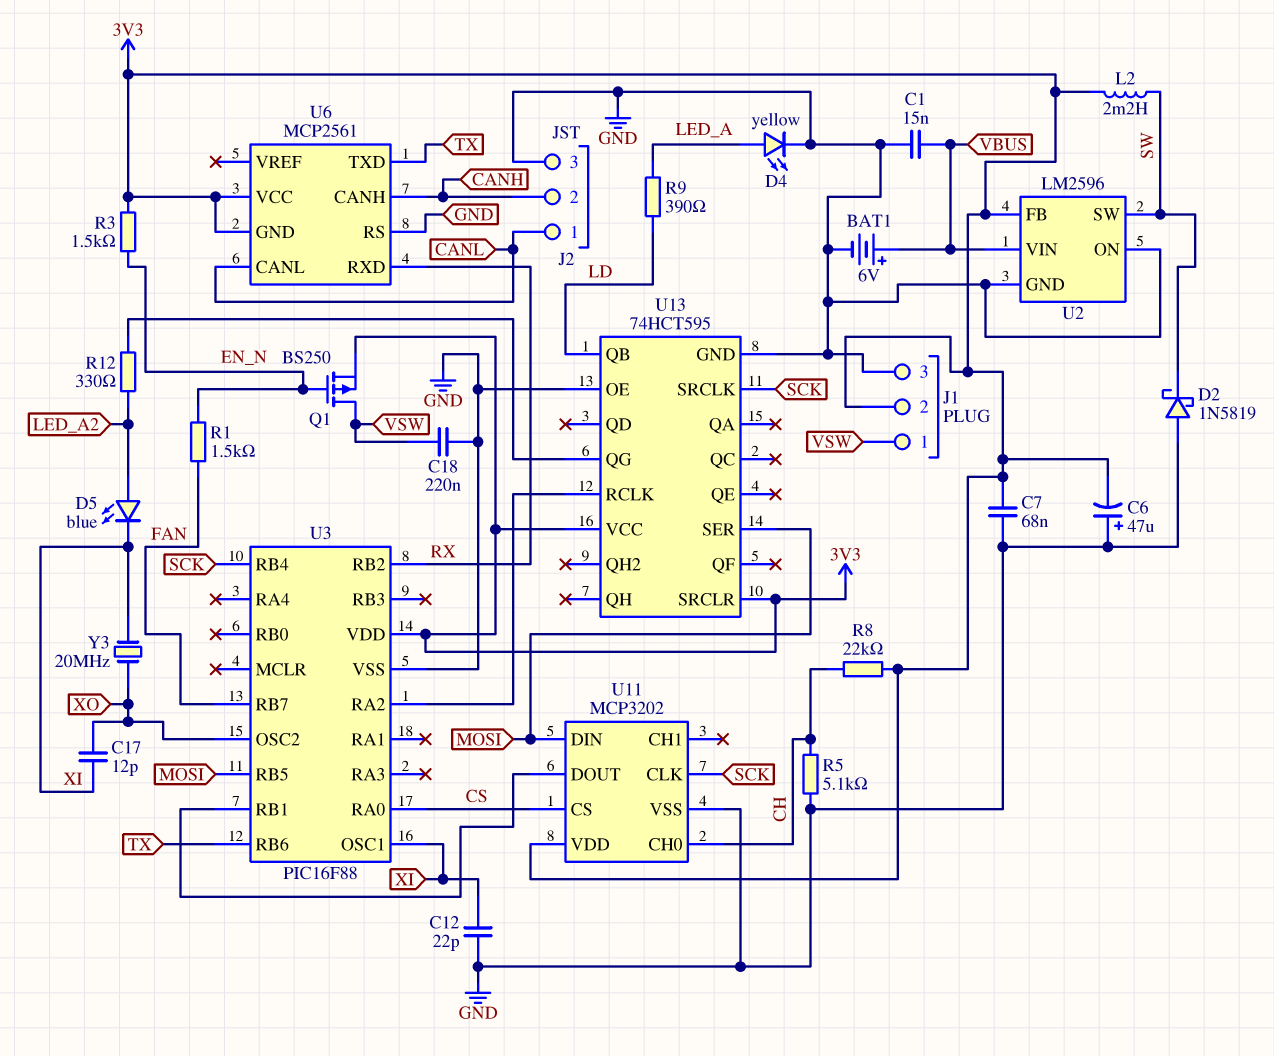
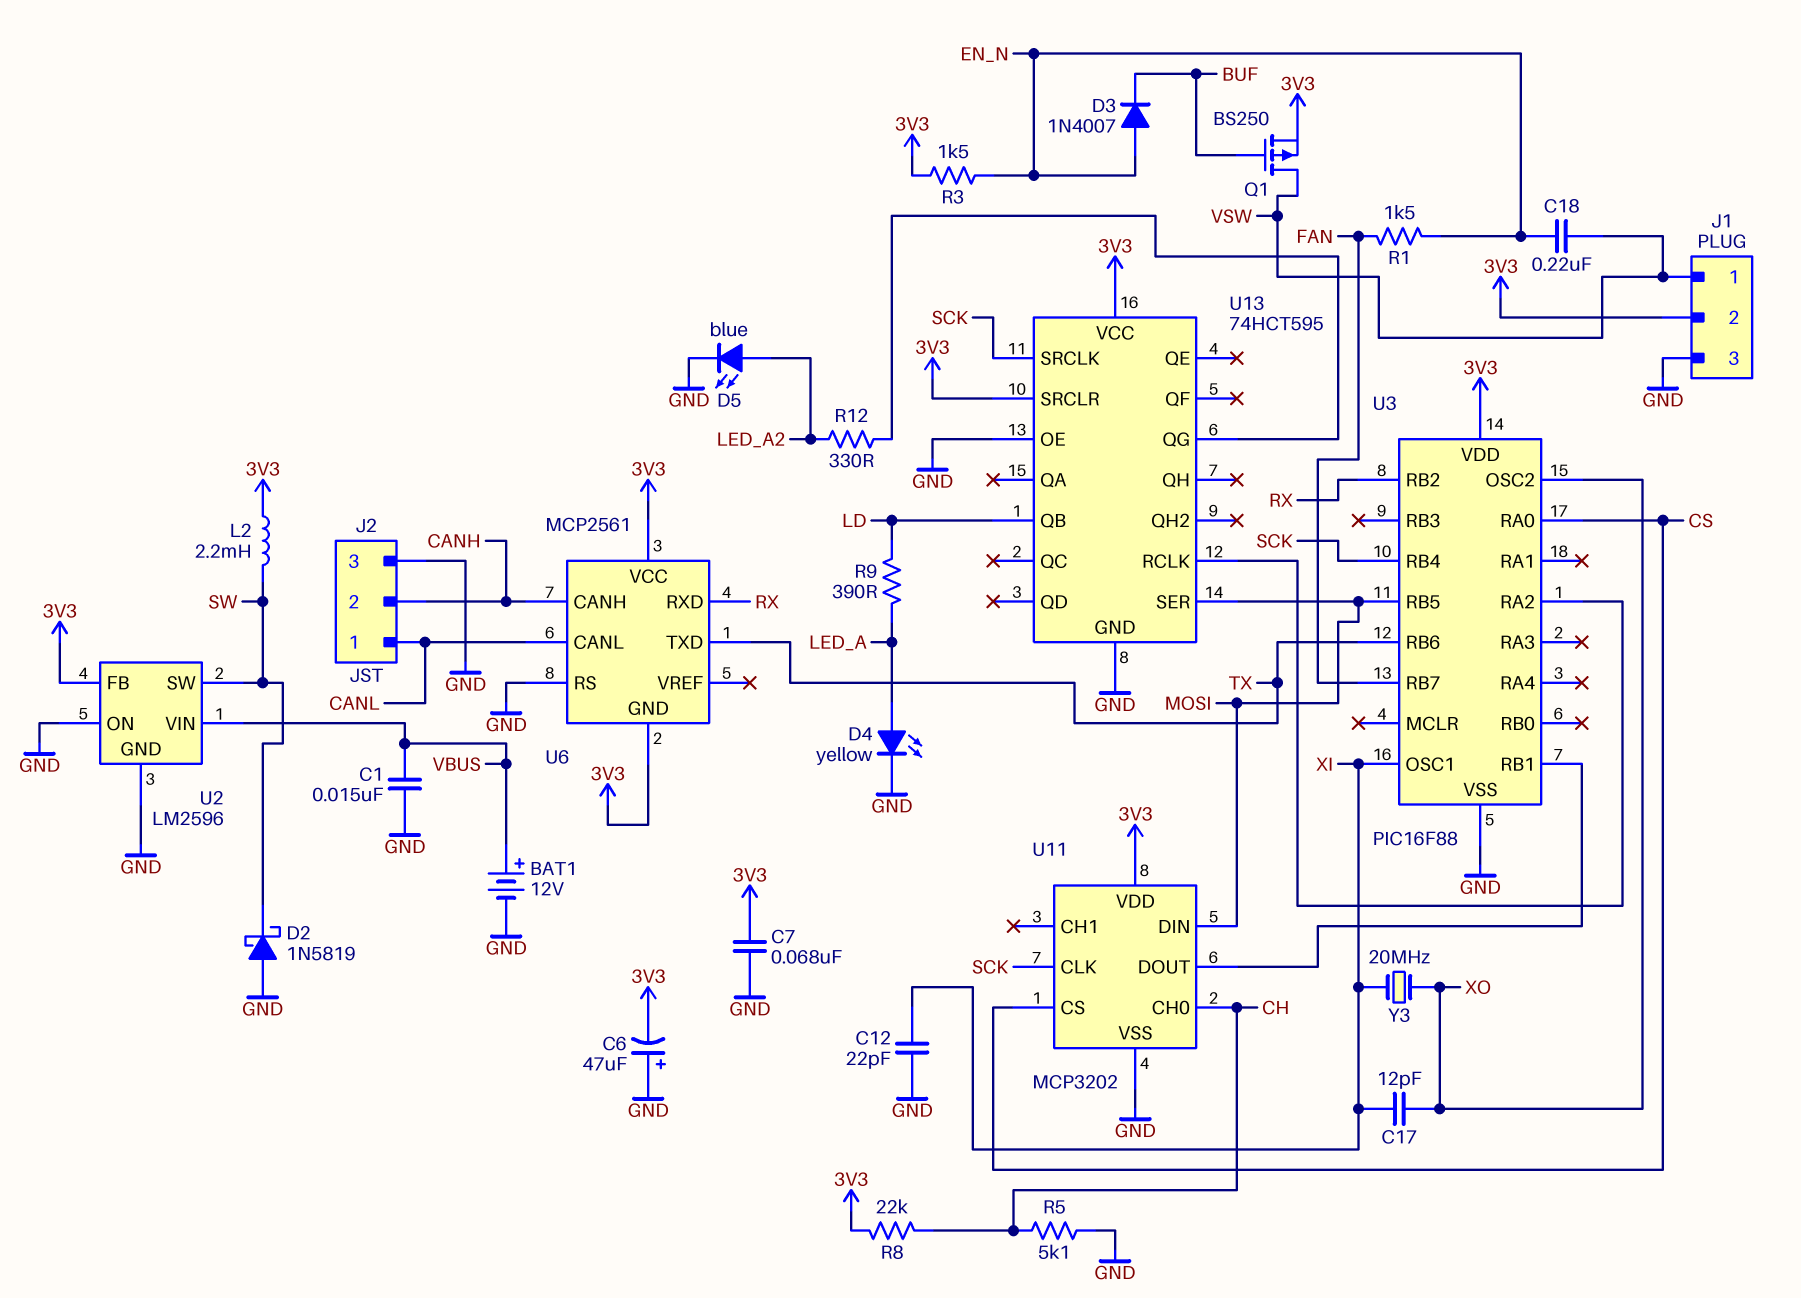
BAT1: 6V (plus VBUS, minus GND) -> 12V (plus VBUS, minus GND)
C18: 220nF (GND, VSW) -> 220nF (EN_N, VSW)
D3: none -> diode 1N4007 (A EN_N, K BUF)
D5: LED blue (A LED_A2, K XI) -> LED blue (A LED_A2, K GND)
Q1: PMOS BS250 (G EN_N, D VSW, S 3V3) -> PMOS BS250 (G BUF, D VSW, S 3V3)

